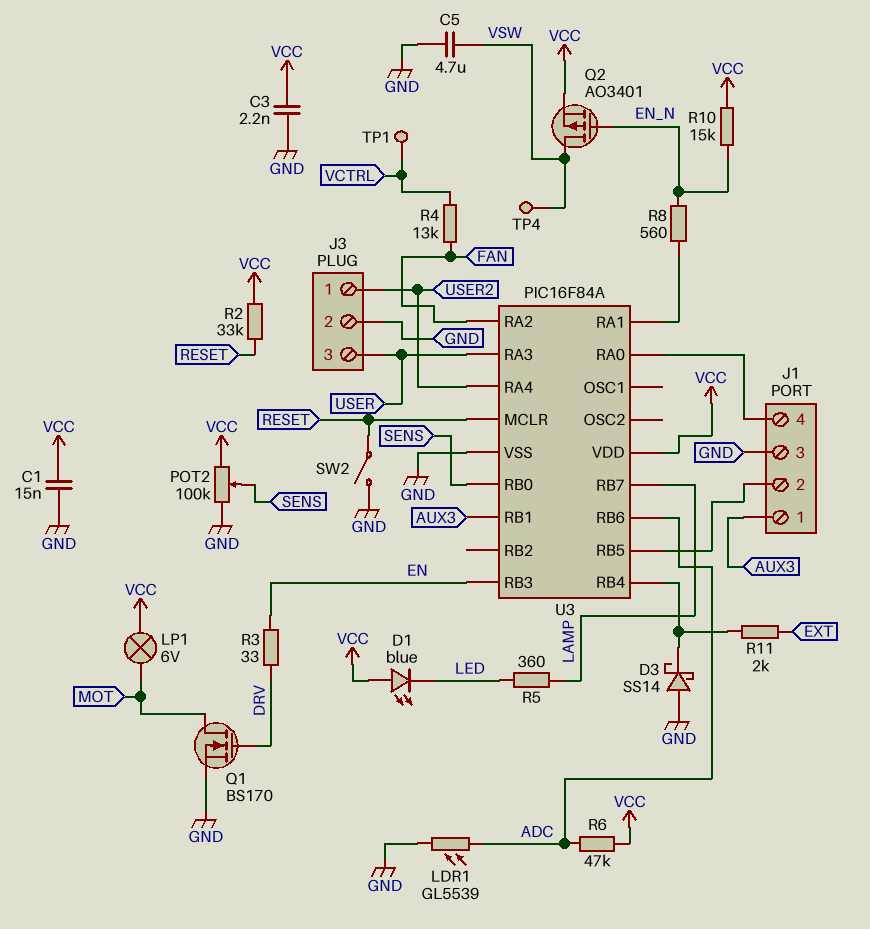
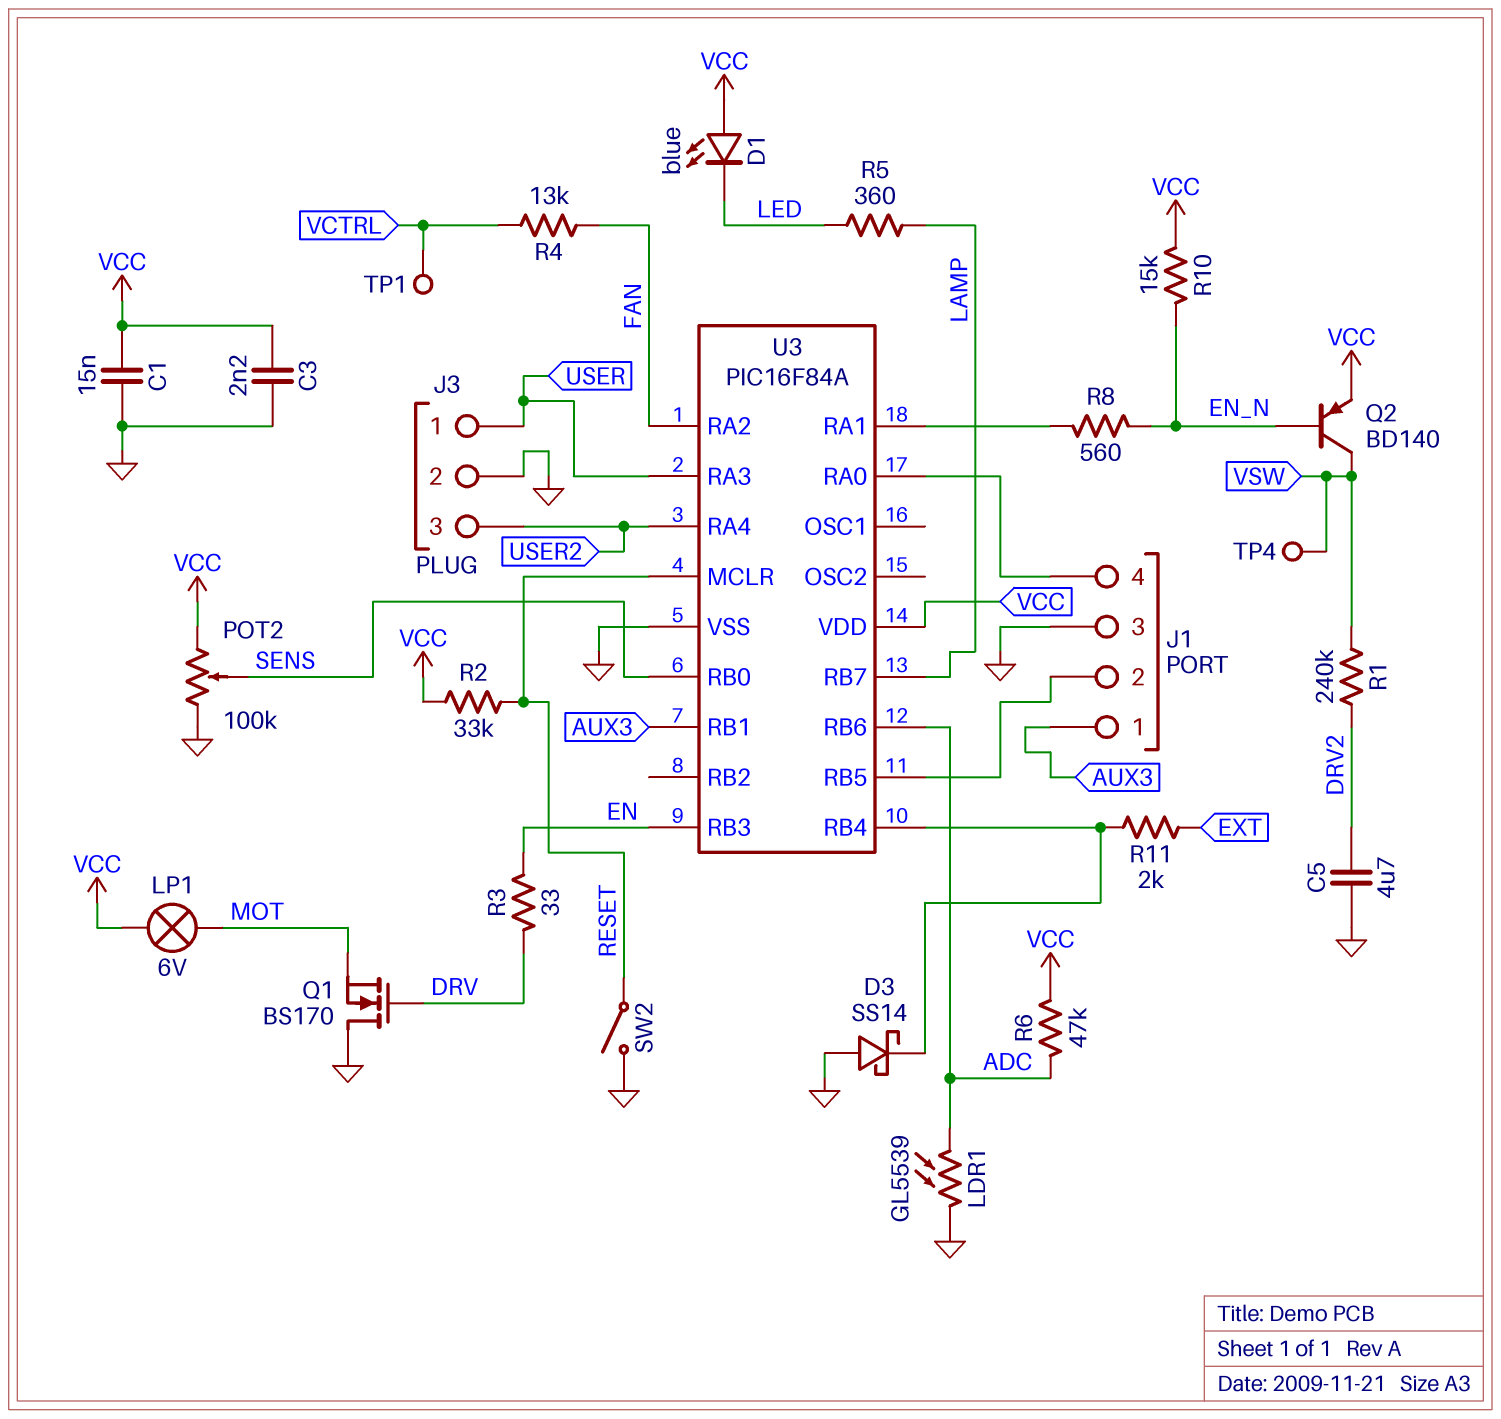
C5: 4.7uF (GND, VSW) -> 4.7uF (DRV2, GND)
J3 pin 1: USER2 -> USER
J3 pin 3: USER -> USER2
Q1: NMOS BS170 (G DRV, D MOT, S GND) -> NMOS BS170 (G DRV, D GND, S MOT)
Q2: PMOS AO3401 (G EN_N, D VSW, S VCC) -> PNP BD140 (B EN_N, C VSW, E VCC)
R1: none -> 240k (DRV2, VSW)

